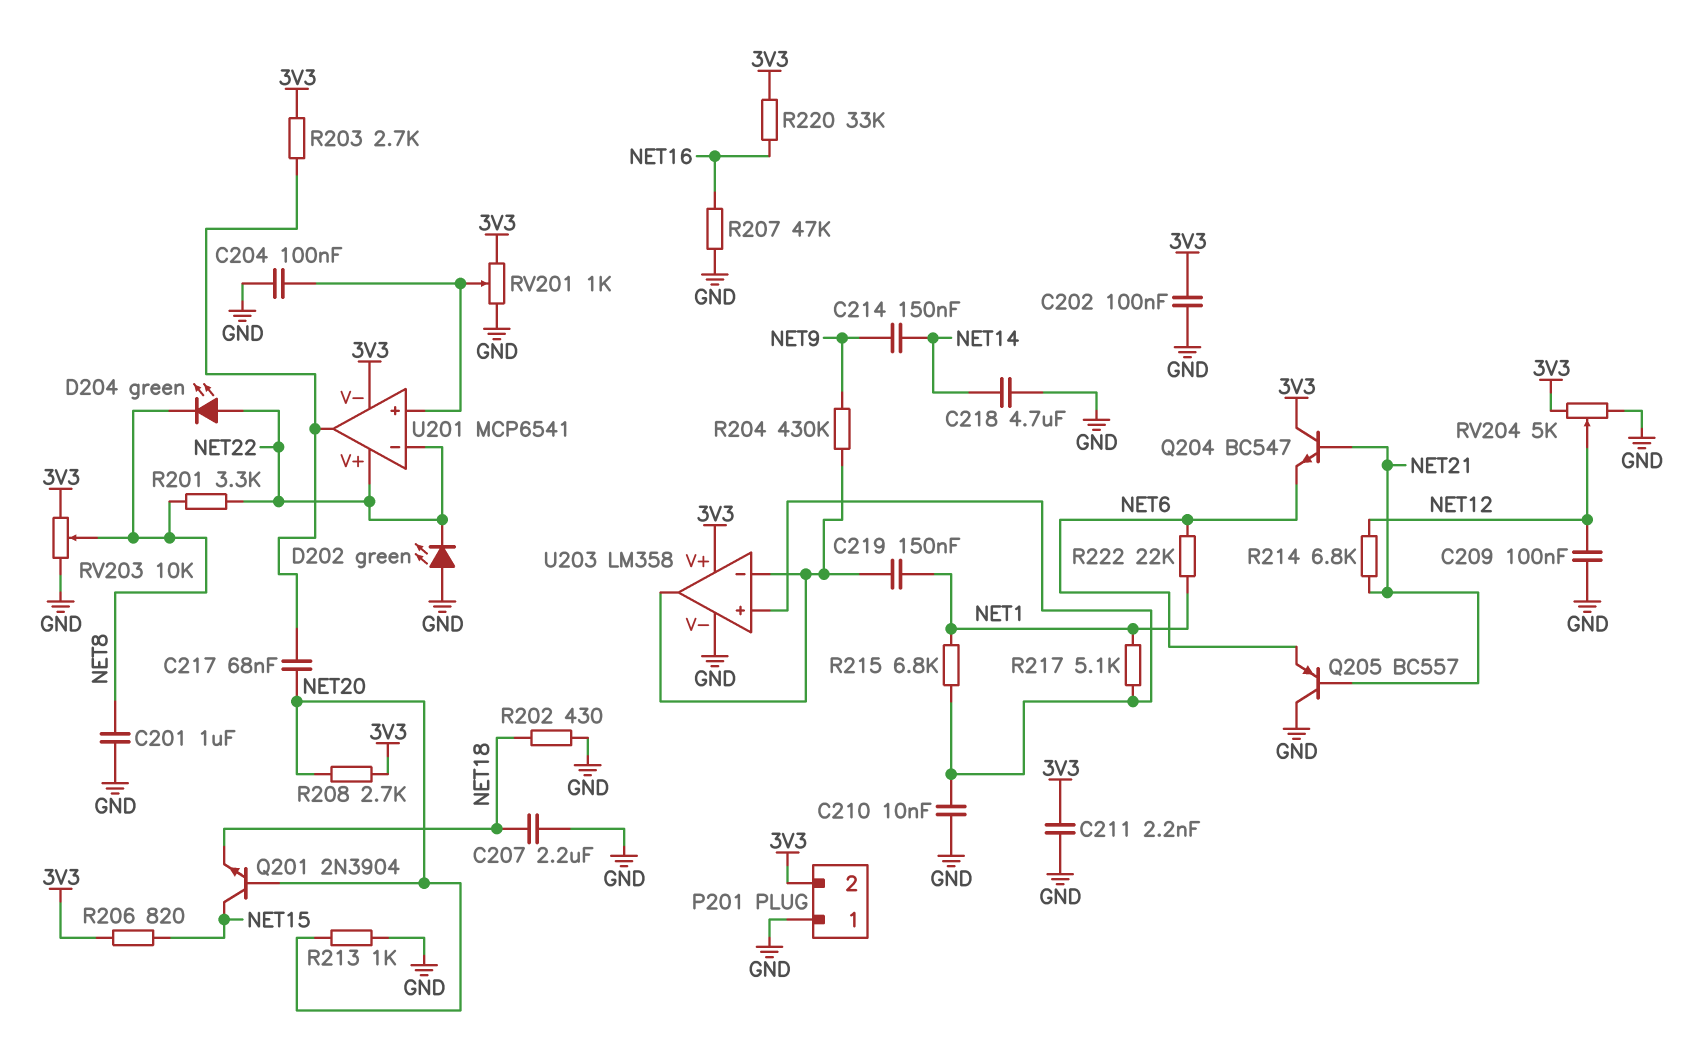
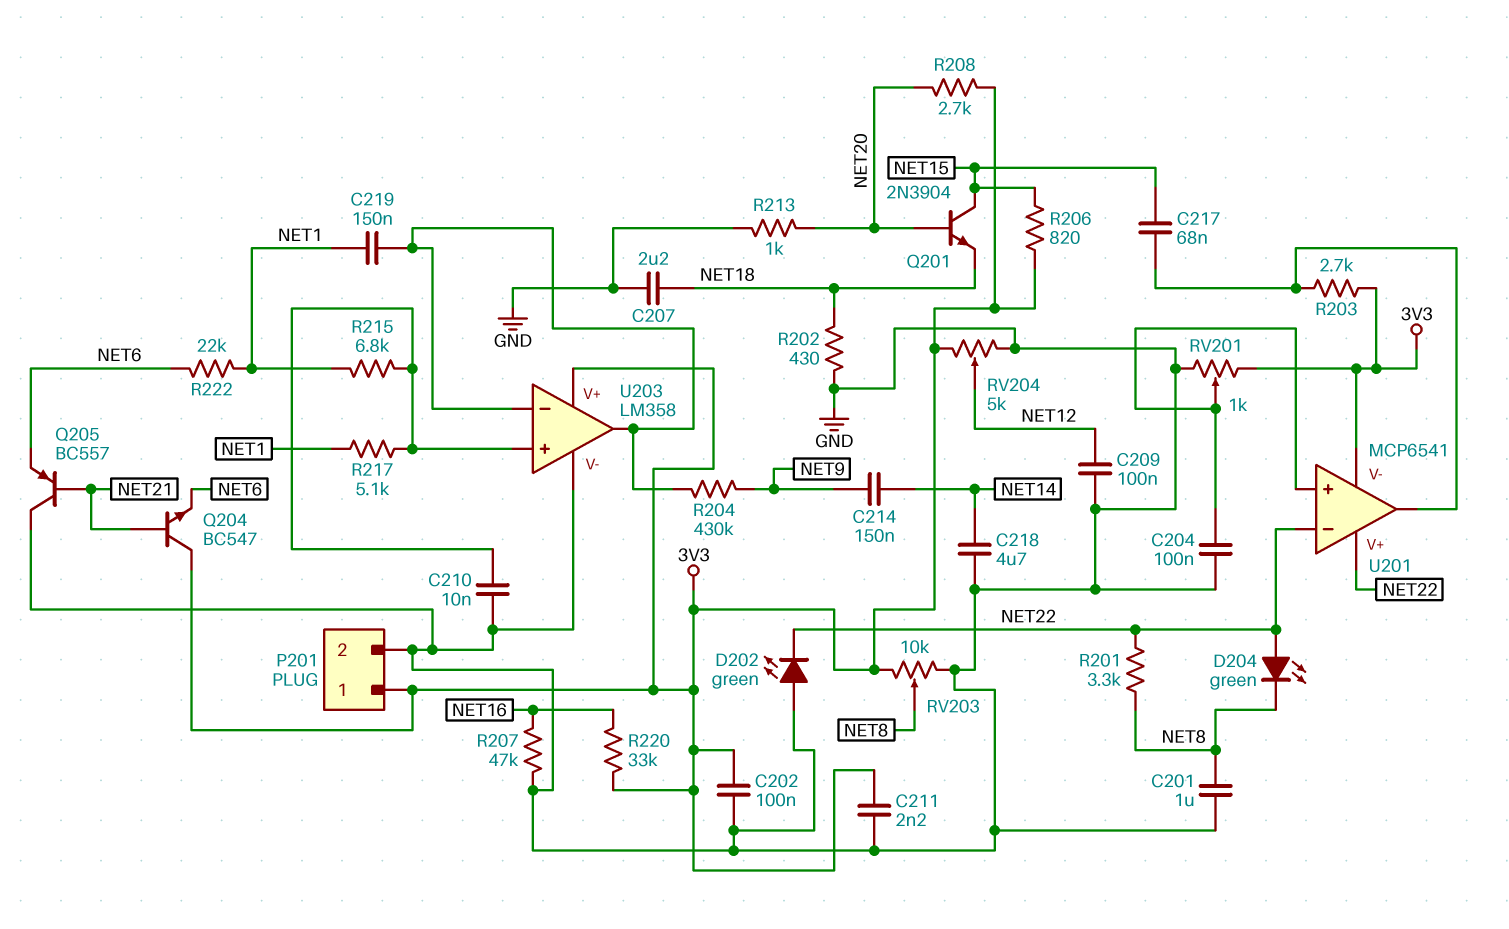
C217: 68nF (NET20, U201/out) -> 68nF (NET15, U201/out)
P201 pin 1: GND -> 3V3
P201 pin 2: 3V3 -> GND
R214: 6.8k (NET12, NET21) -> none

